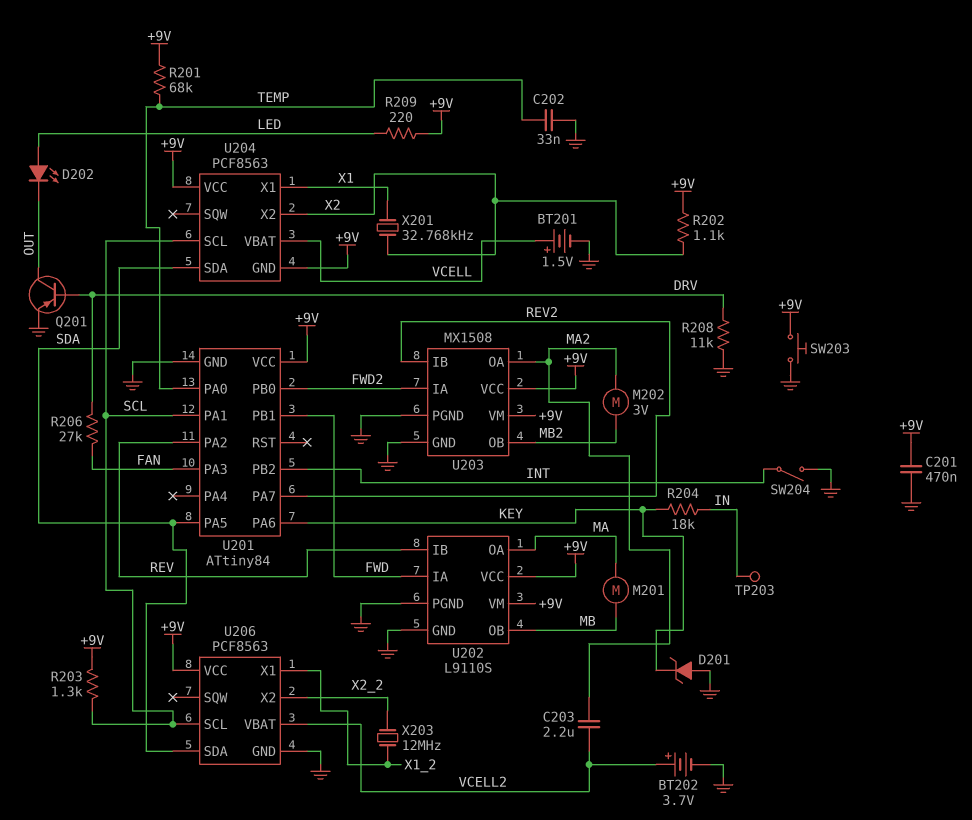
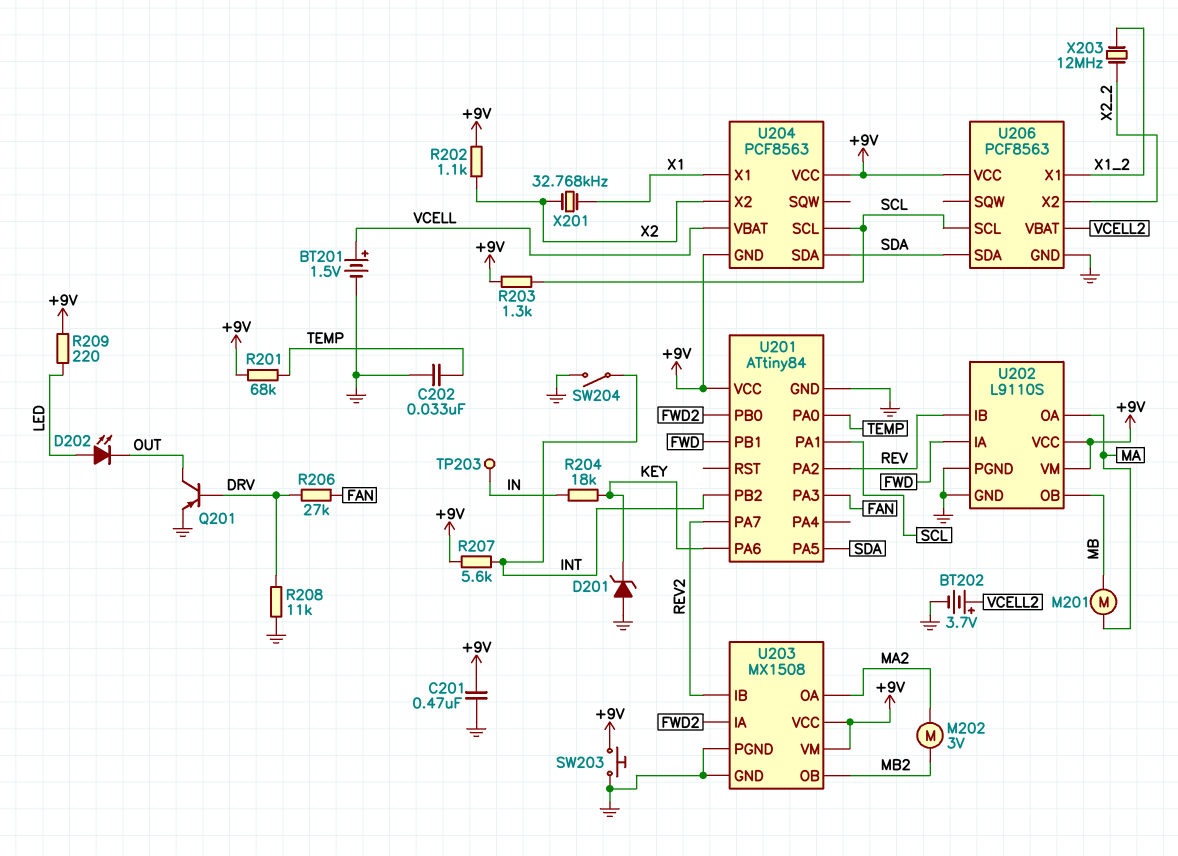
C203: 2.2uF (MA2, VCELL2) -> none
R207: none -> 5.6k (+9V, INT)

